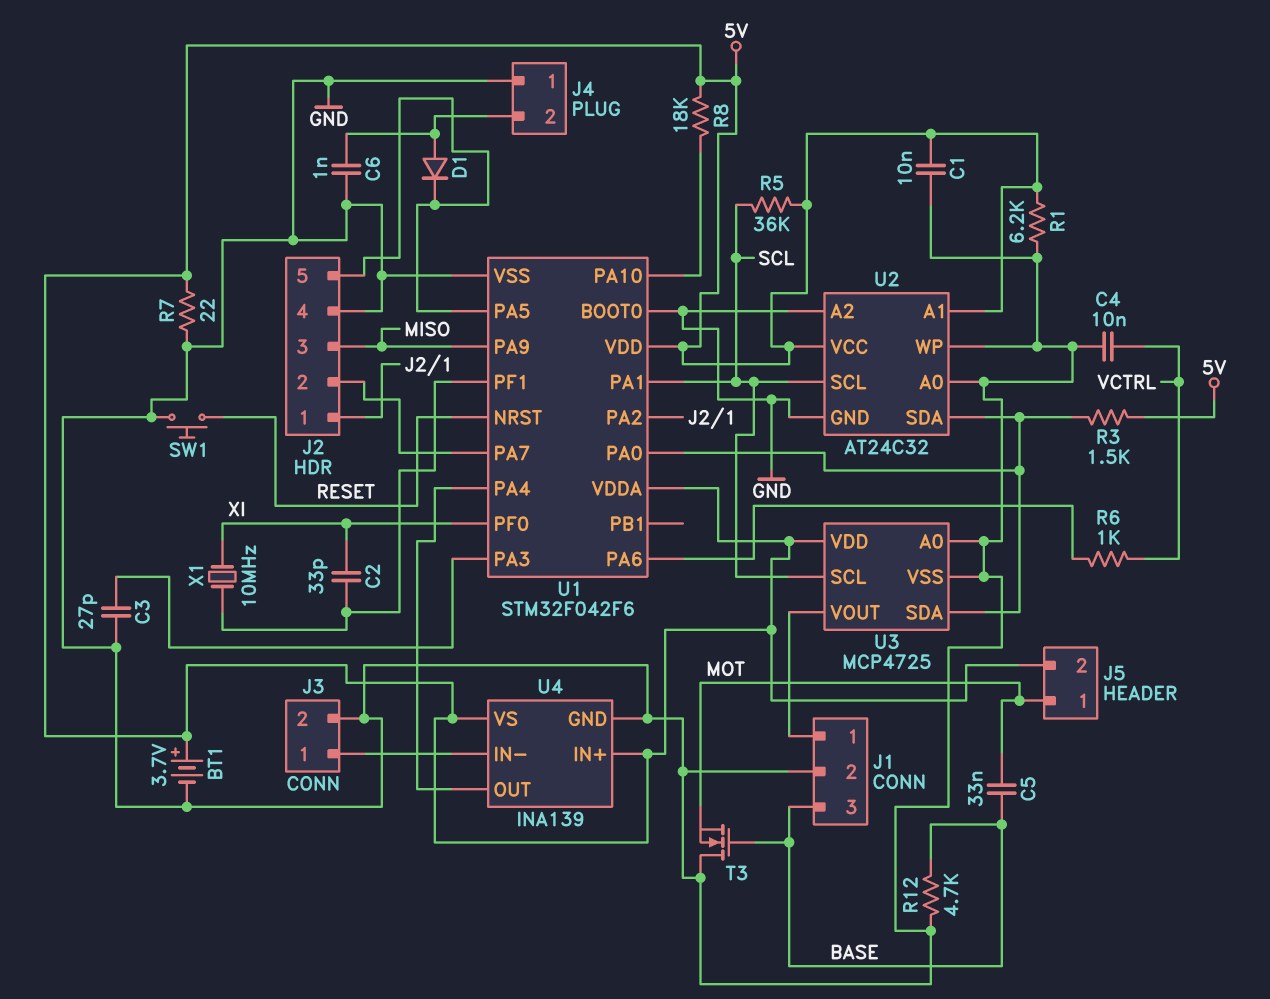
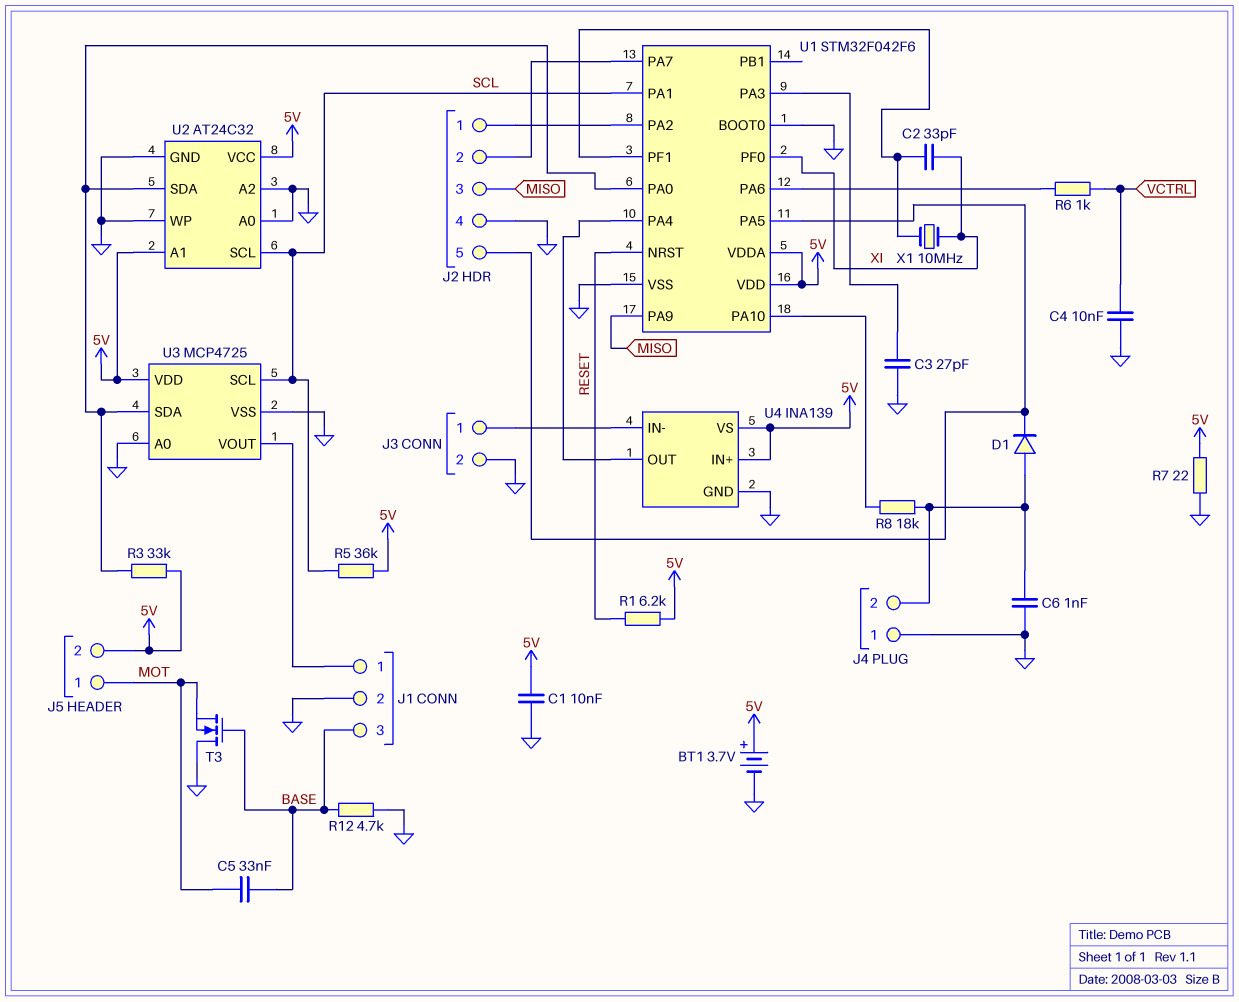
R1: 6.2k (5V, GND) -> 6.2k (5V, RESET)
R3: 1.5k (5V, U1/PA0) -> 33k (5V, U1/PA0)
R8: 18k (5V, U1/PA10) -> 18k (J4/2, U1/PA10)
SW1: button (GND, RESET) -> none

